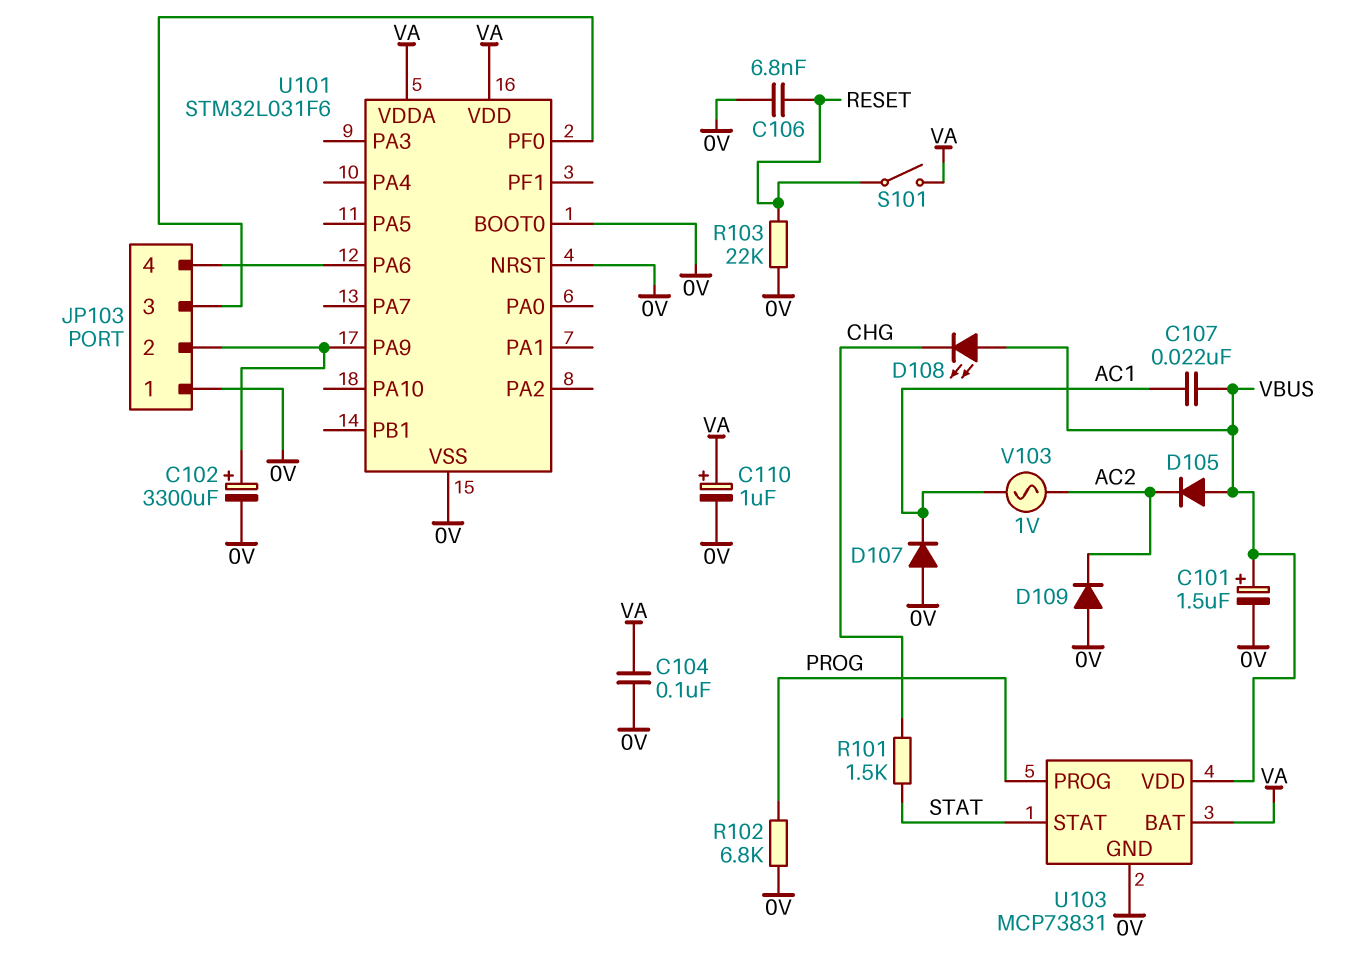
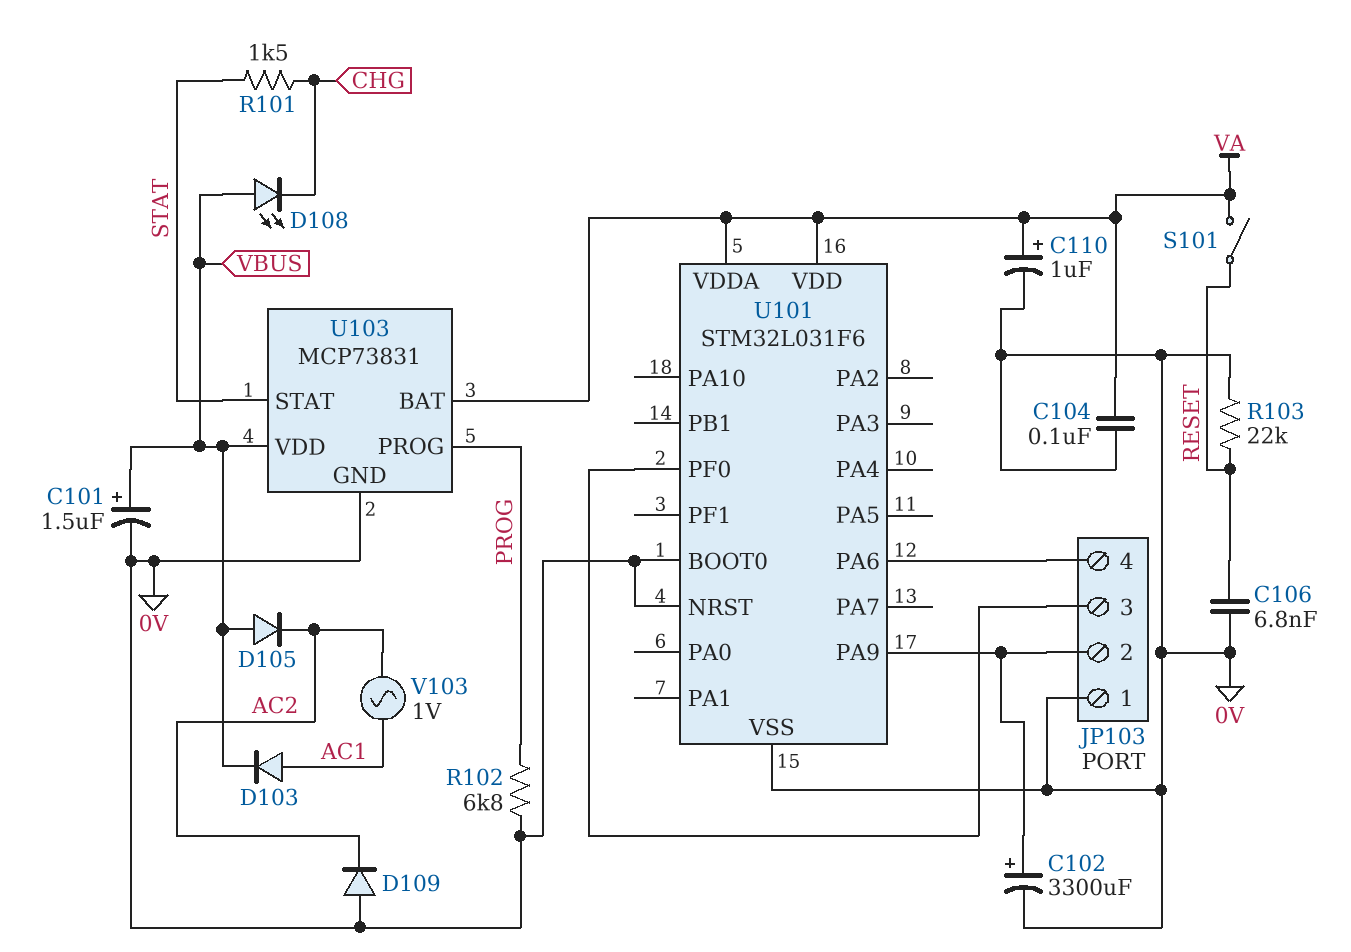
C107: 22nF (AC1, VBUS) -> none
D103: none -> diode (A AC1, K VBUS)
D107: diode (A 0V, K AC1) -> none

